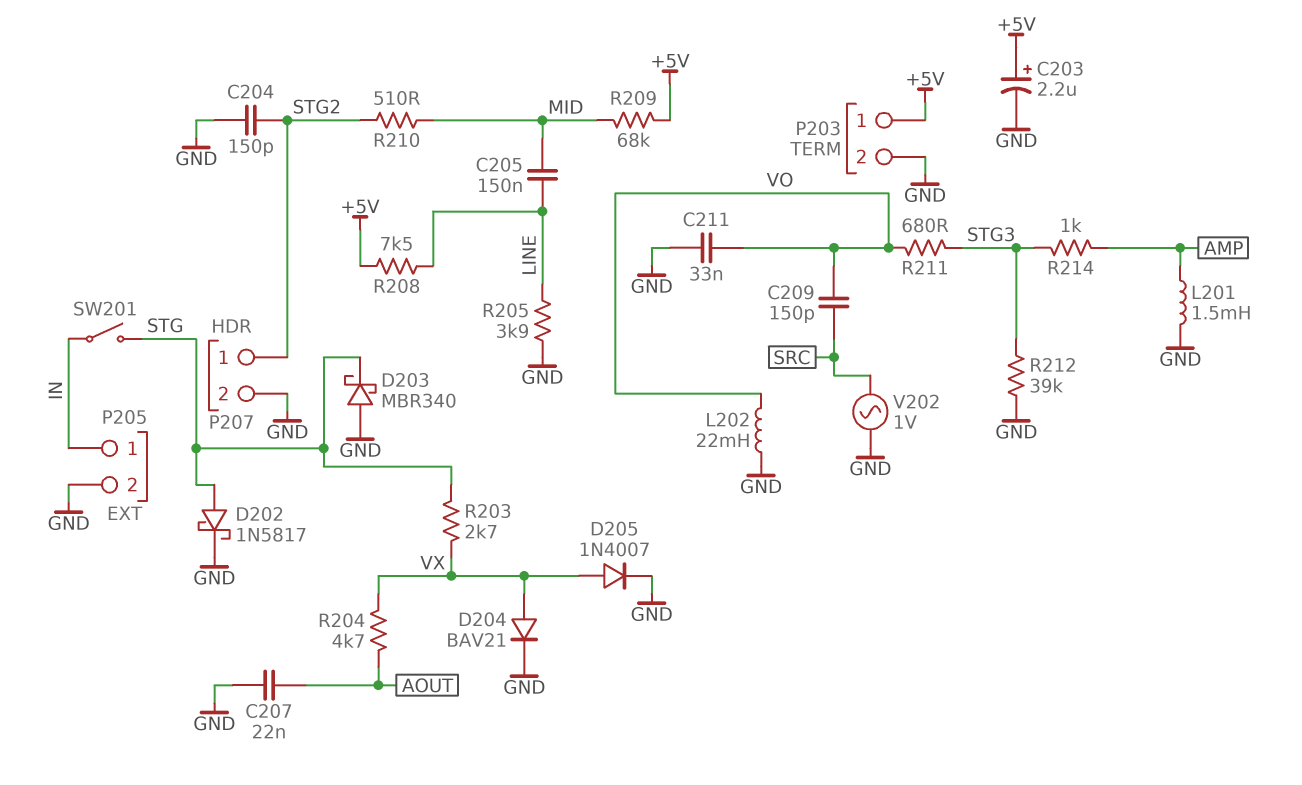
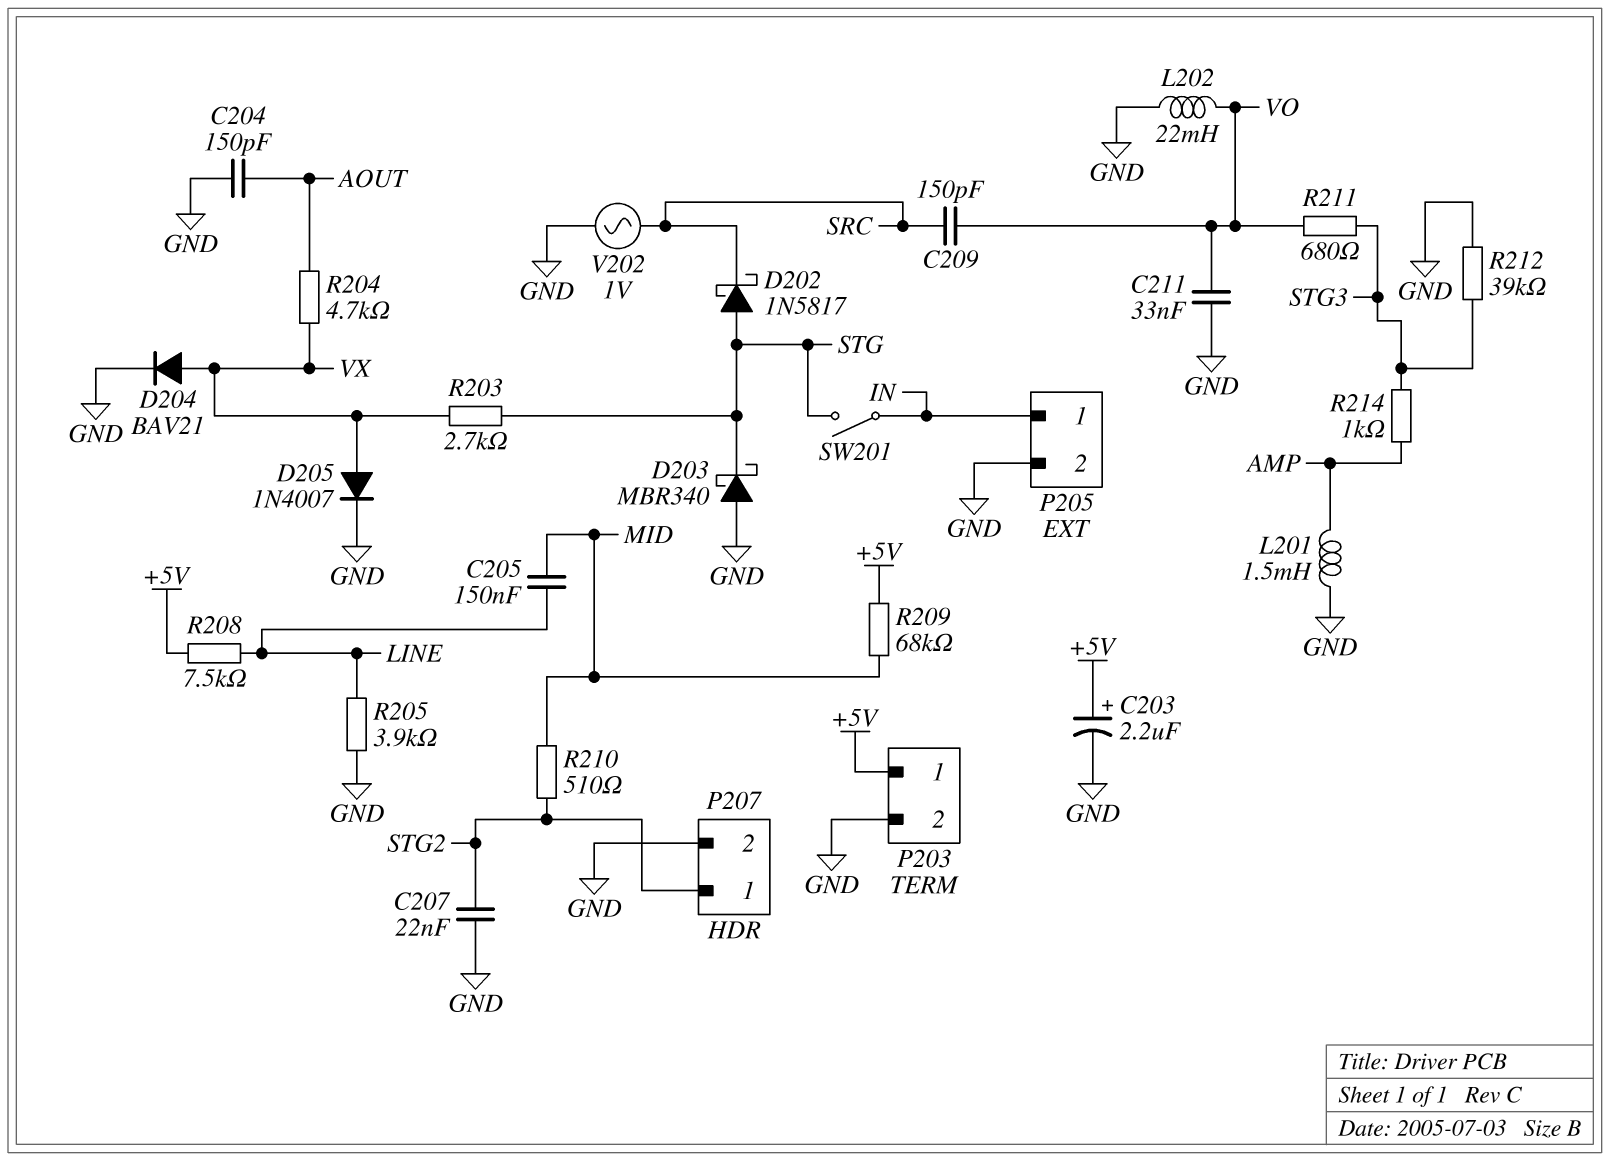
C204: 150pF (GND, STG2) -> 150pF (AOUT, GND)
C207: 22nF (AOUT, GND) -> 22nF (GND, STG2)
D202: schottky 1N5817 (A STG, K GND) -> schottky 1N5817 (A STG, K SRC)

